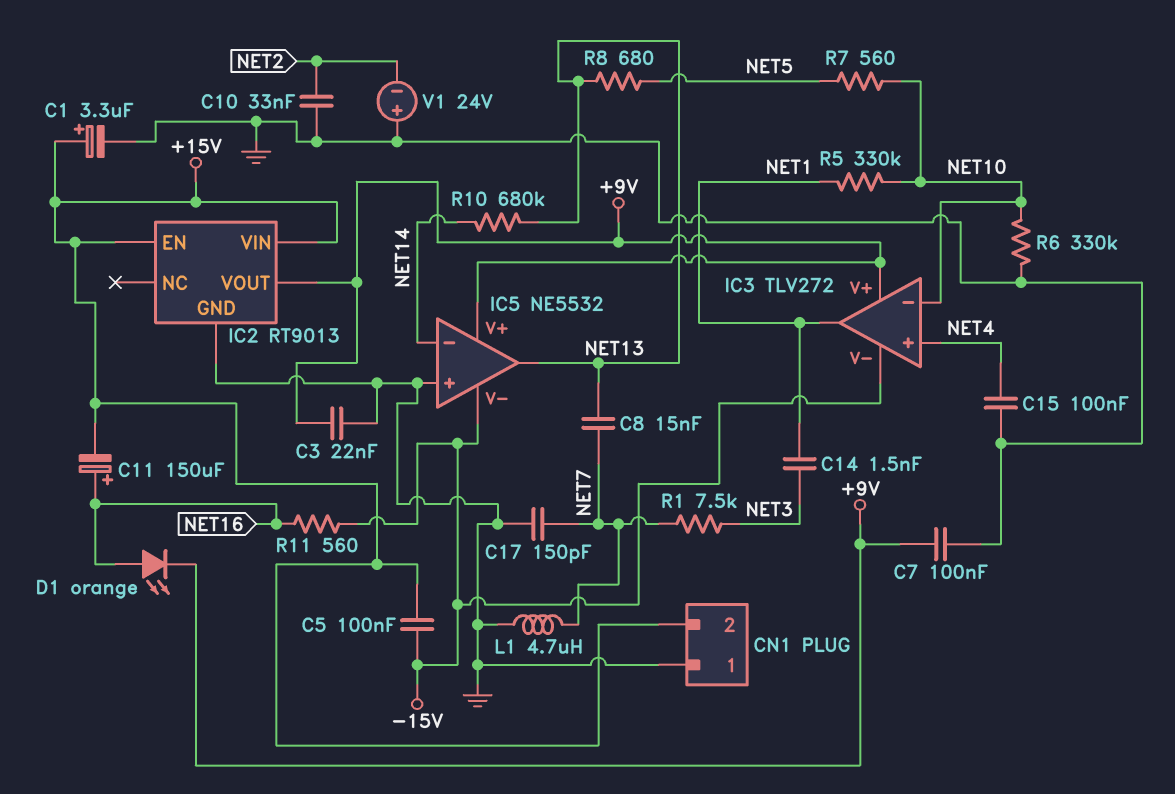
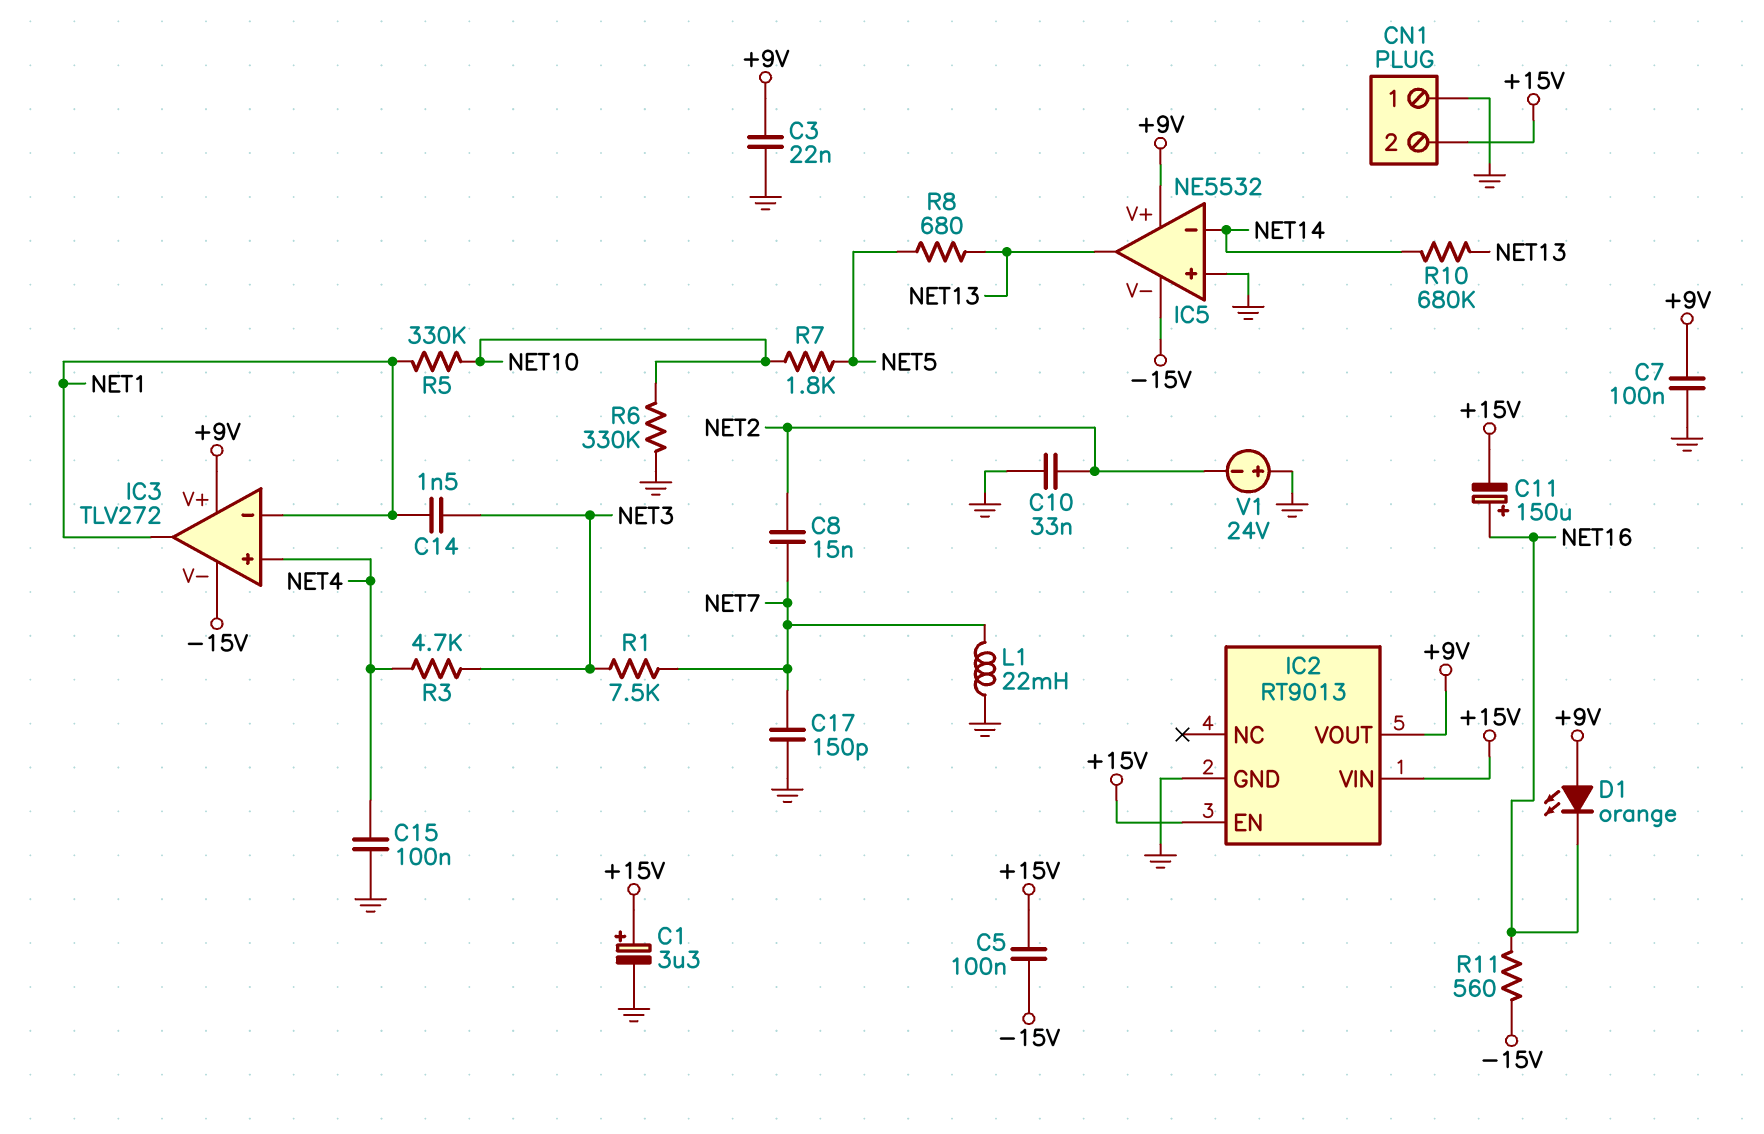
C8: 15nF (NET7, NET13) -> 15nF (NET2, NET7)
D1: LED orange (A NET16, K +9V) -> LED orange (A +9V, K NET16)
IC3 pin in-: NET10 -> NET1
L1: 4.7uH (GND, NET7) -> 22mH (GND, NET7)
R3: none -> 4.7k (NET3, NET4)
R7: 560 (NET5, NET10) -> 1.8k (NET5, NET10)

